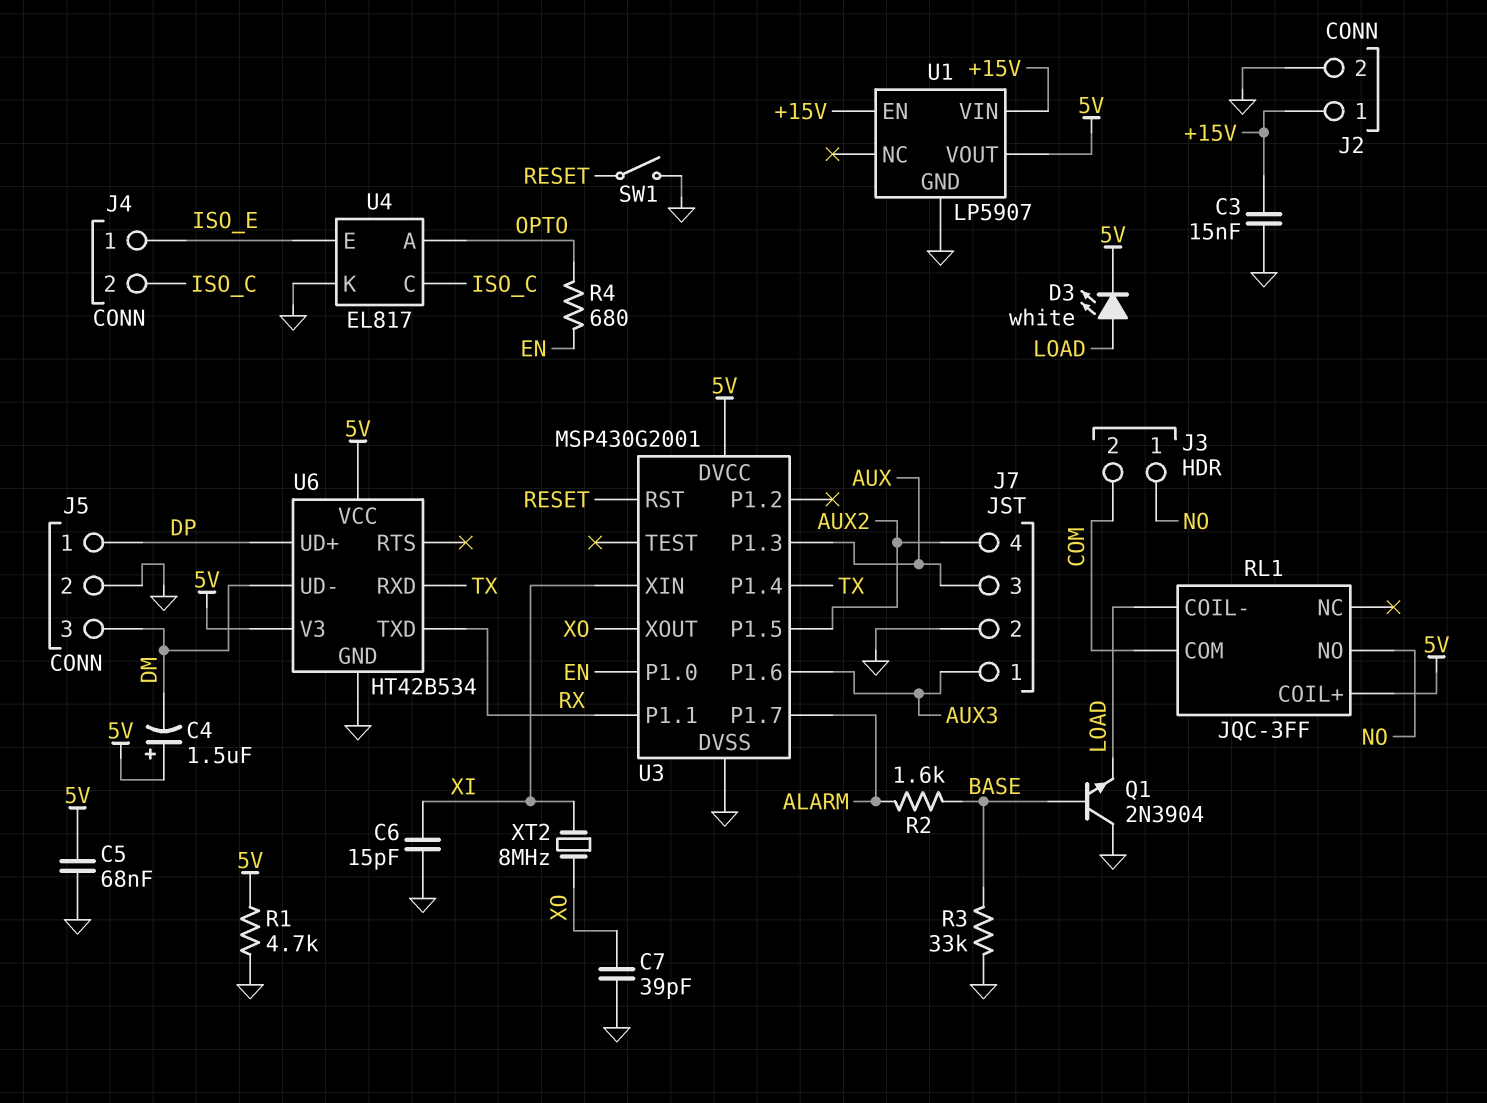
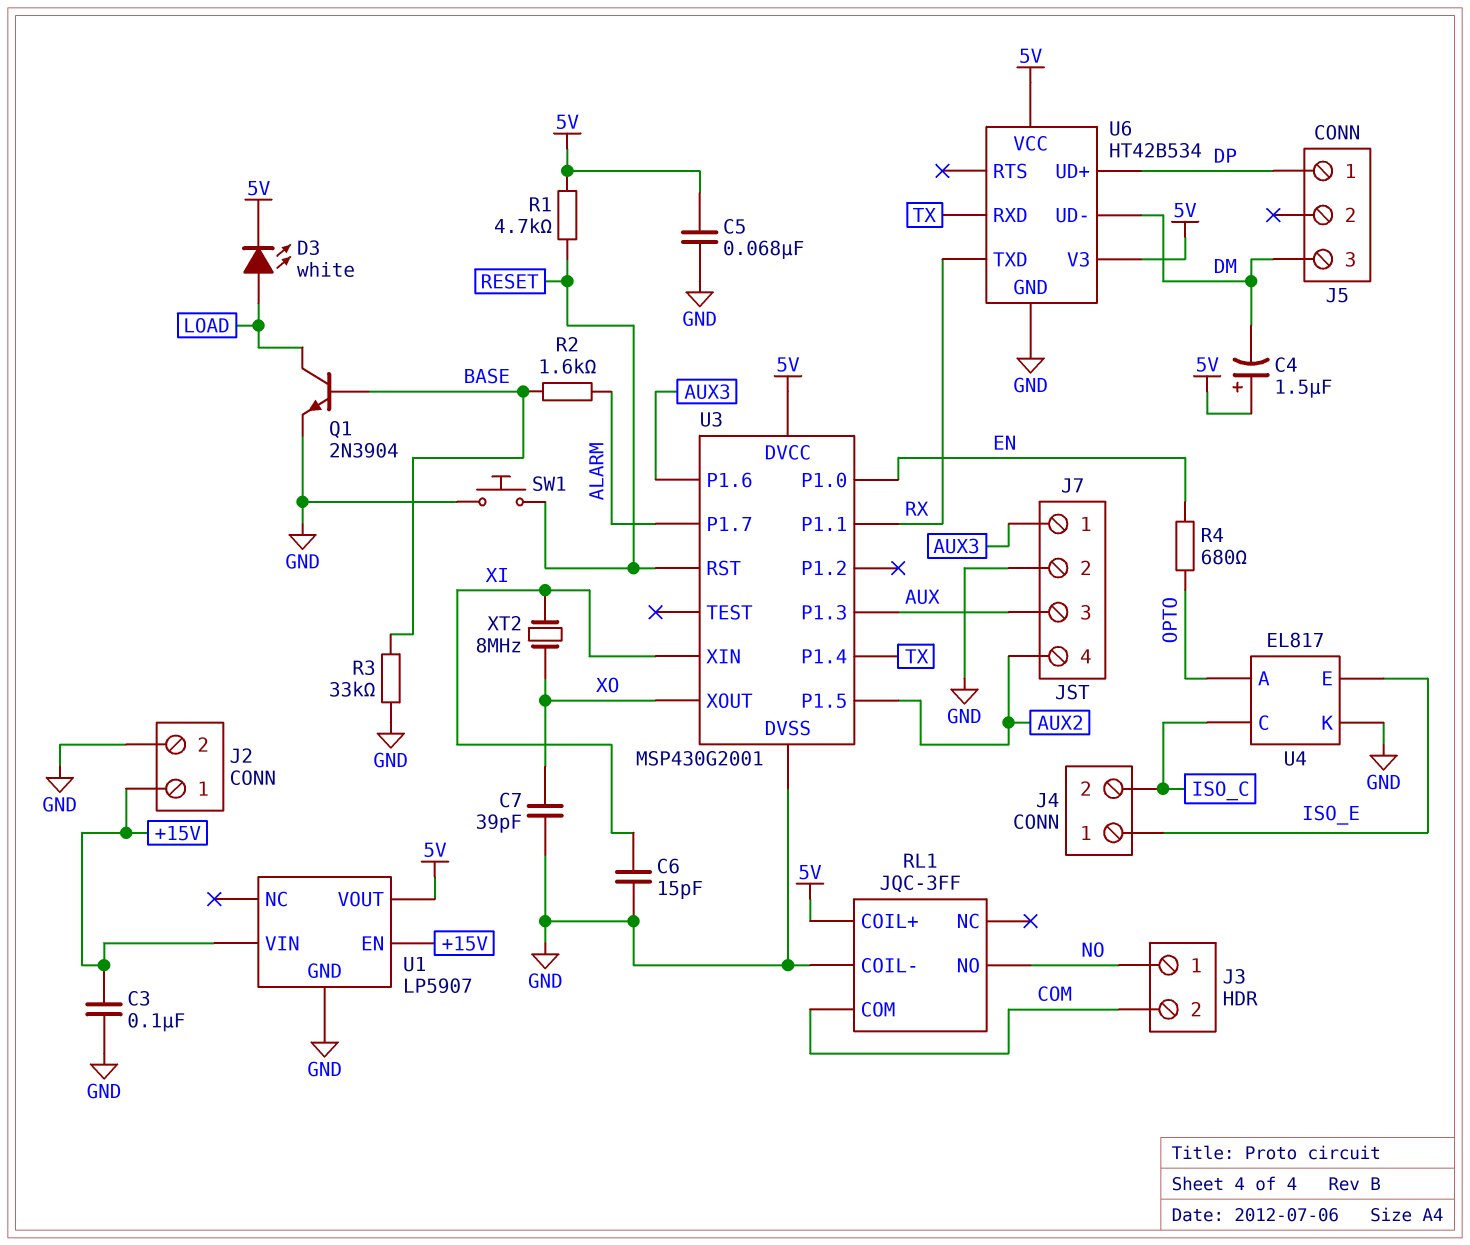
C3: 15nF (+15V, GND) -> 100nF (+15V, GND)
J5 pin 2: GND -> none
Q1: NPN 2N3904 (B BASE, C GND, E LOAD) -> NPN 2N3904 (B BASE, C LOAD, E GND)
R1: 4.7k (5V, GND) -> 4.7k (5V, RESET)
RL1 pin COIL-: LOAD -> GND
SW1: switch (GND, RESET) -> button (GND, RESET)

